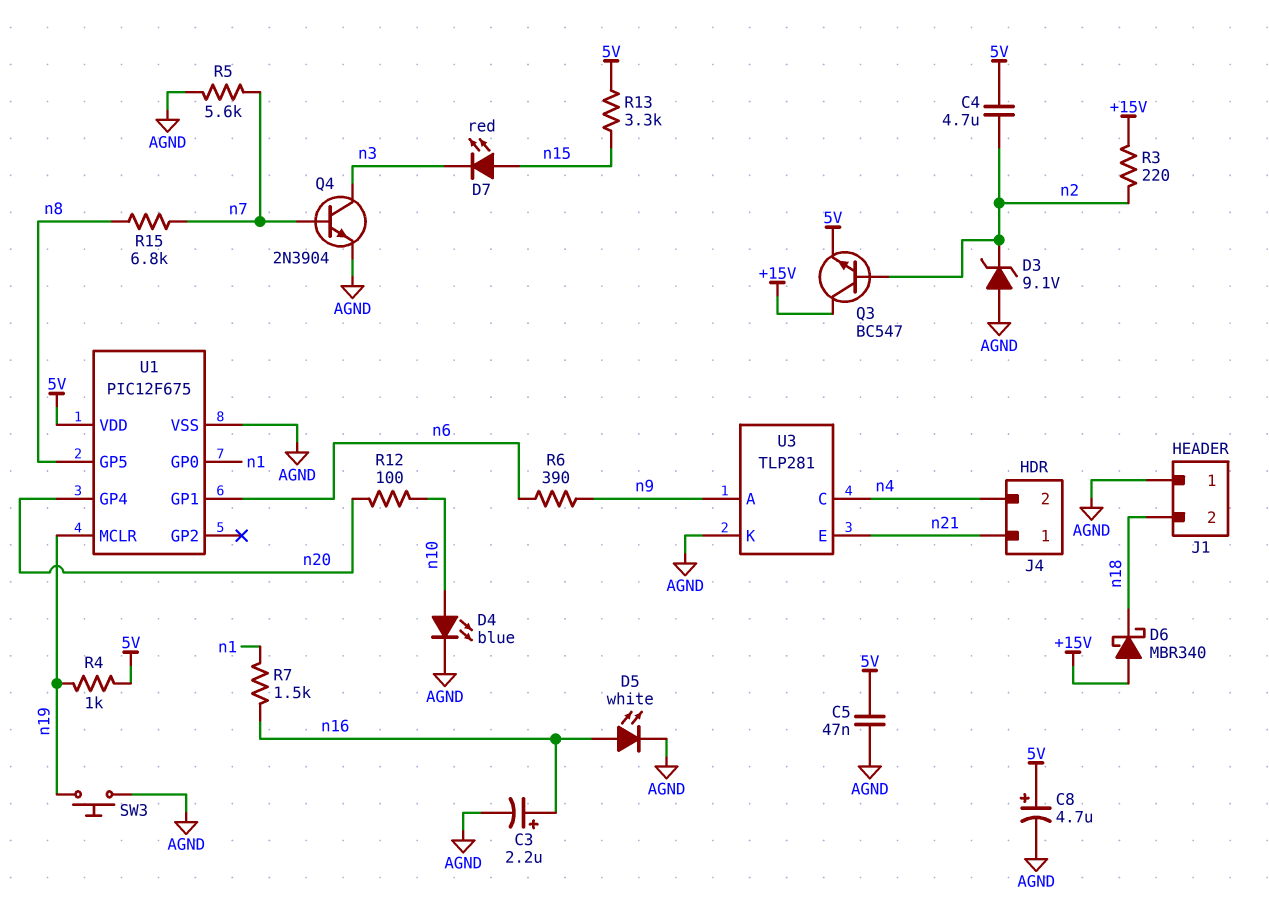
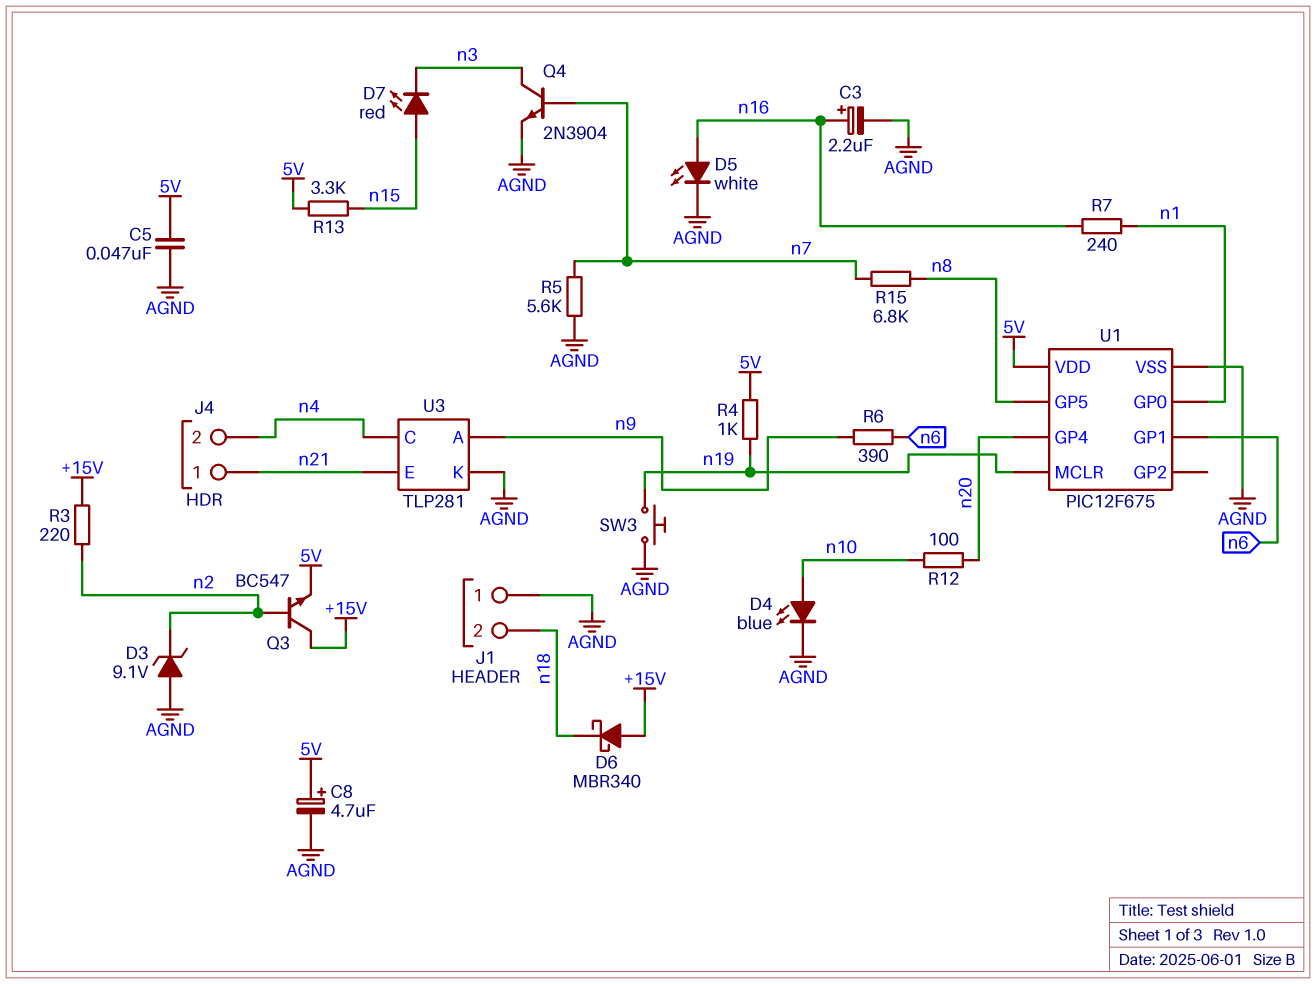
C4: 4.7uF (5V, n2) -> none
R7: 1.5k (n1, n16) -> 240 (n1, n16)

